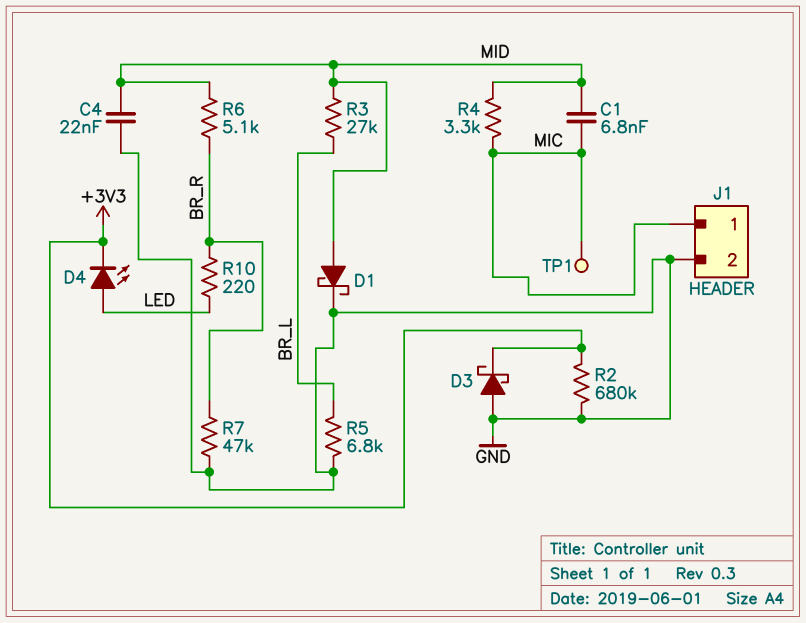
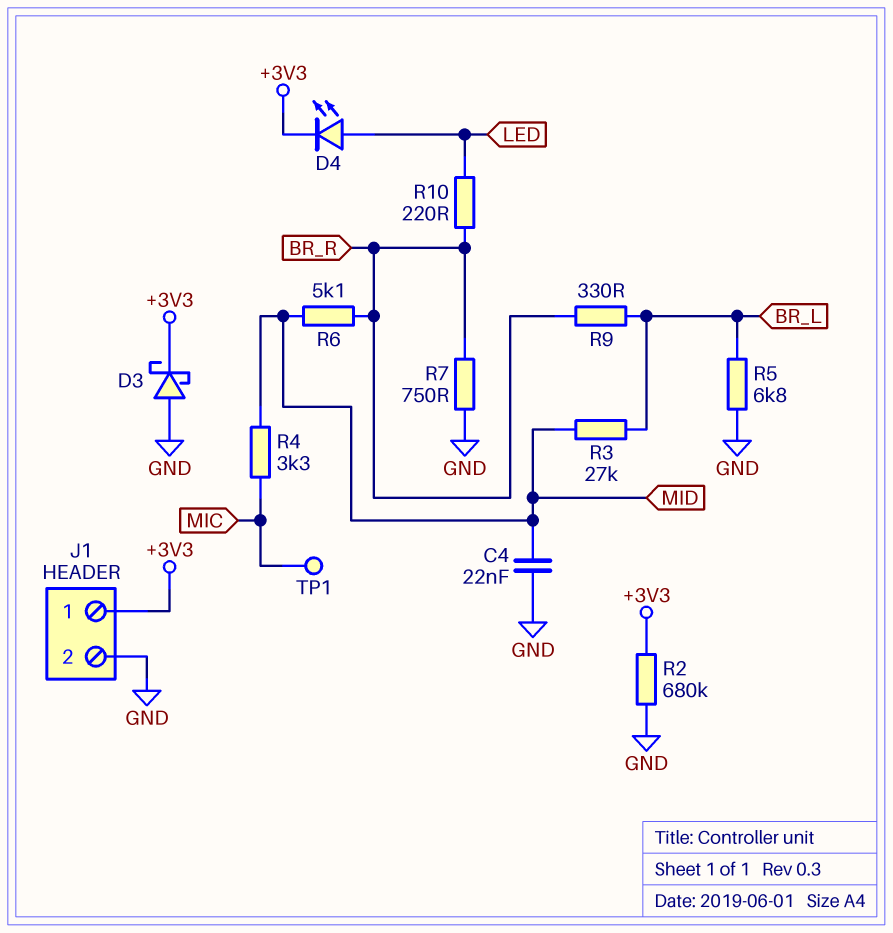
C1: 6.8nF (MIC, MID) -> none
D1: schottky (A MID, K GND) -> none
J1 pin 1: MIC -> +3V3
R7: 47k (BR_R, GND) -> 750 (BR_R, GND)
R9: none -> 330 (BR_L, BR_R)

